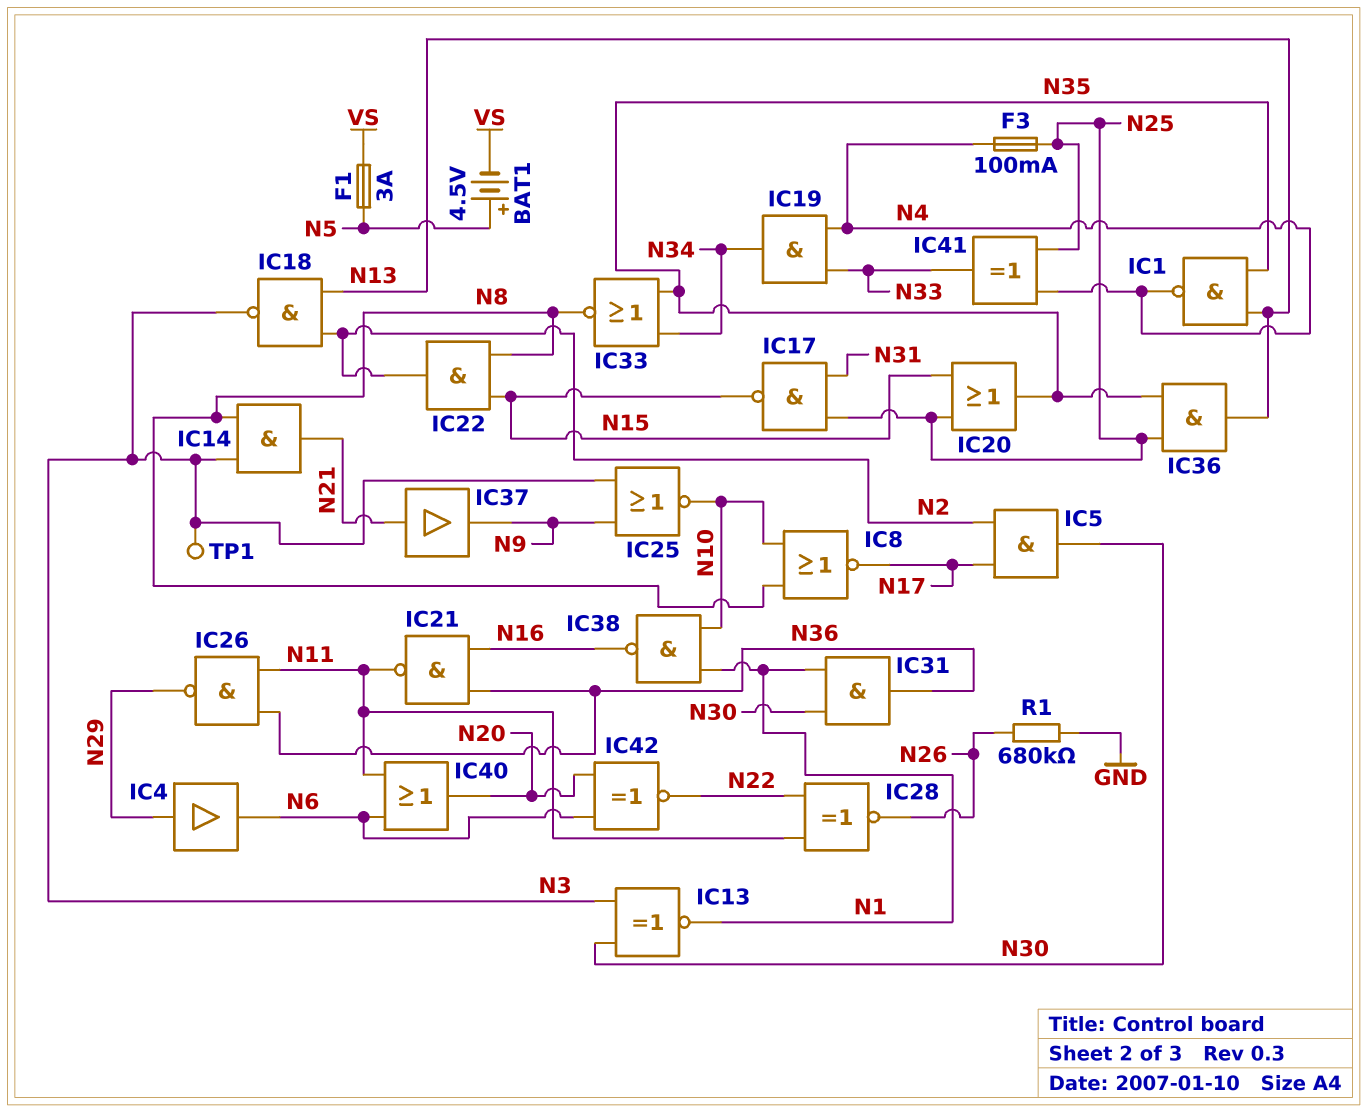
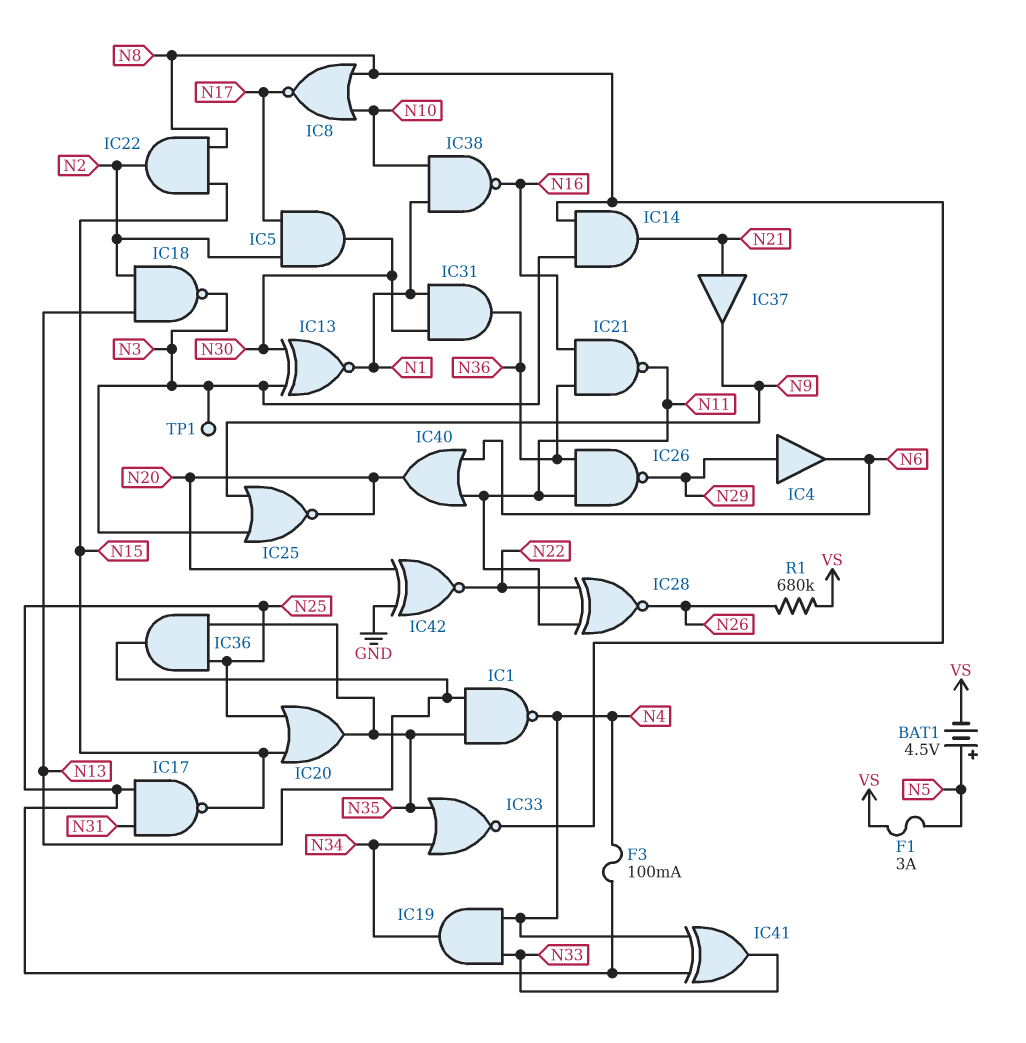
IC25: NOR (in N3, in N9, out N10) -> NOR (in N3, in N9, out N20)
IC42: XNOR (in N6, in N20, out N22) -> XNOR (in GND, in N20, out N22)
R1: 680k (GND, N26) -> 680k (N26, VS)

